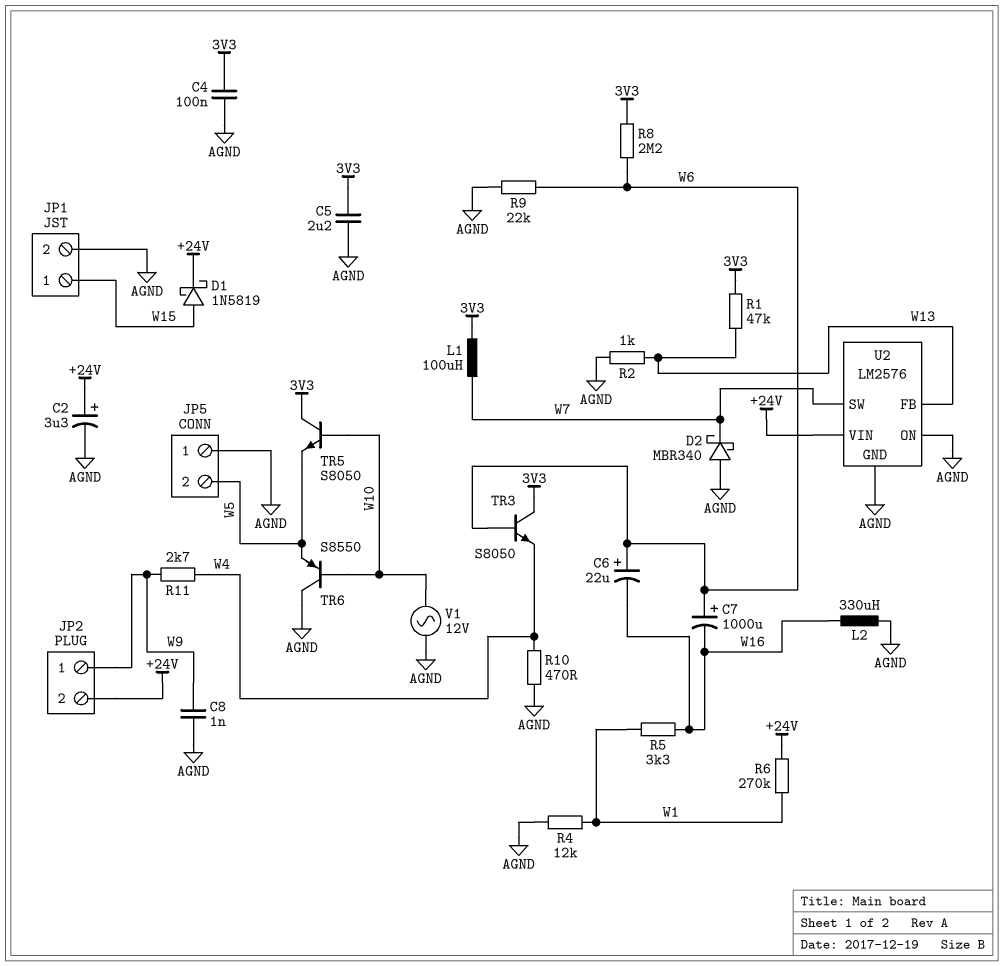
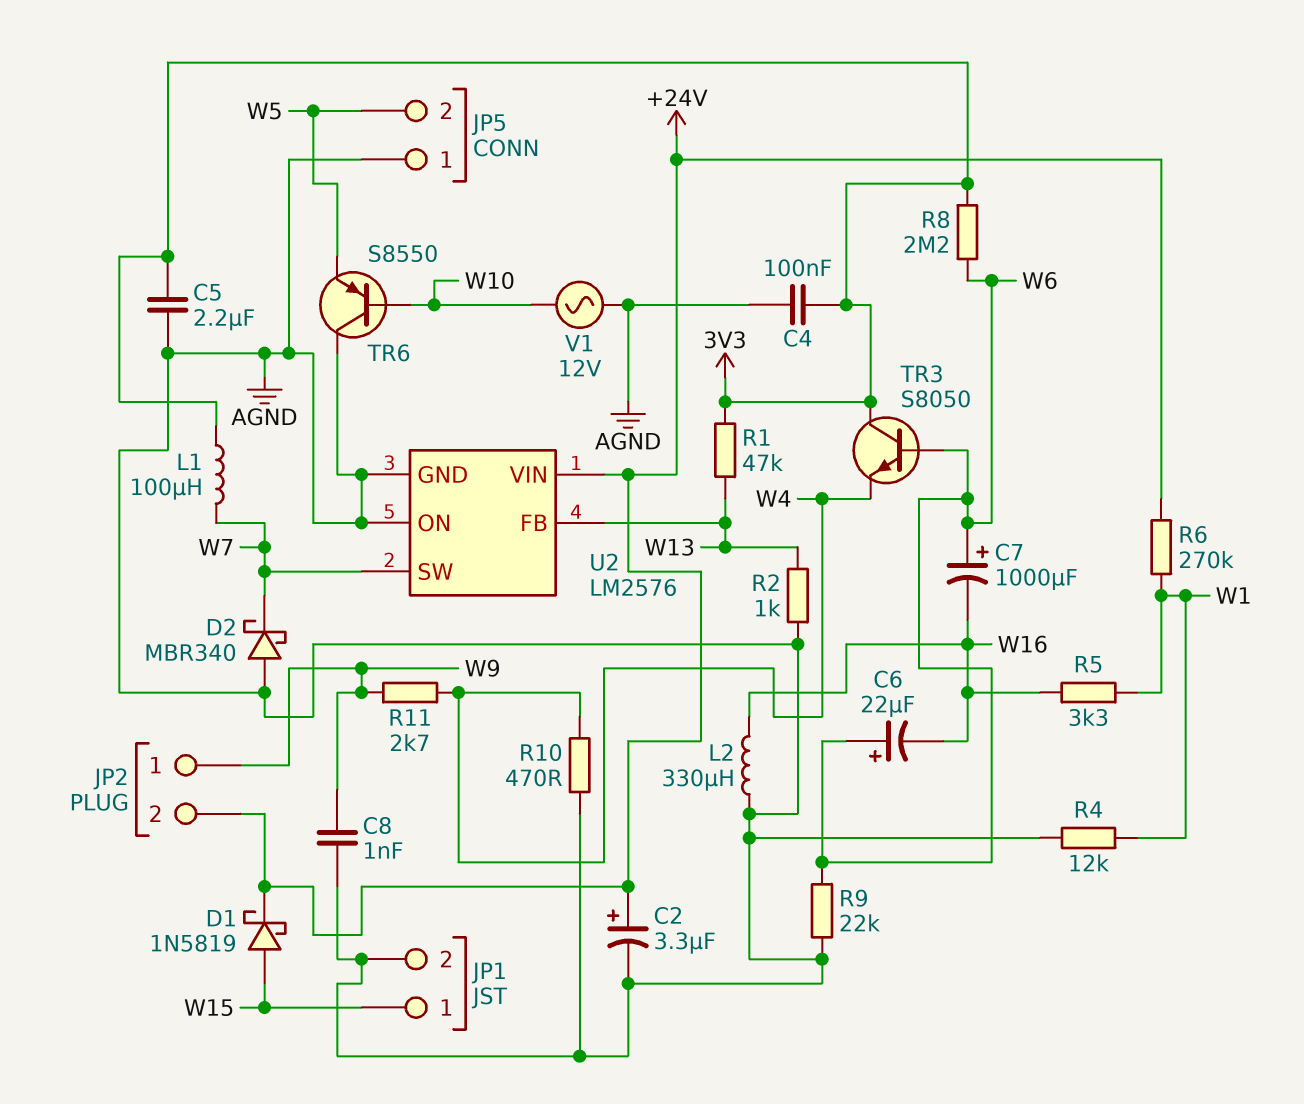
TR5: NPN S8050 (B W10, C 3V3, E W5) -> none

